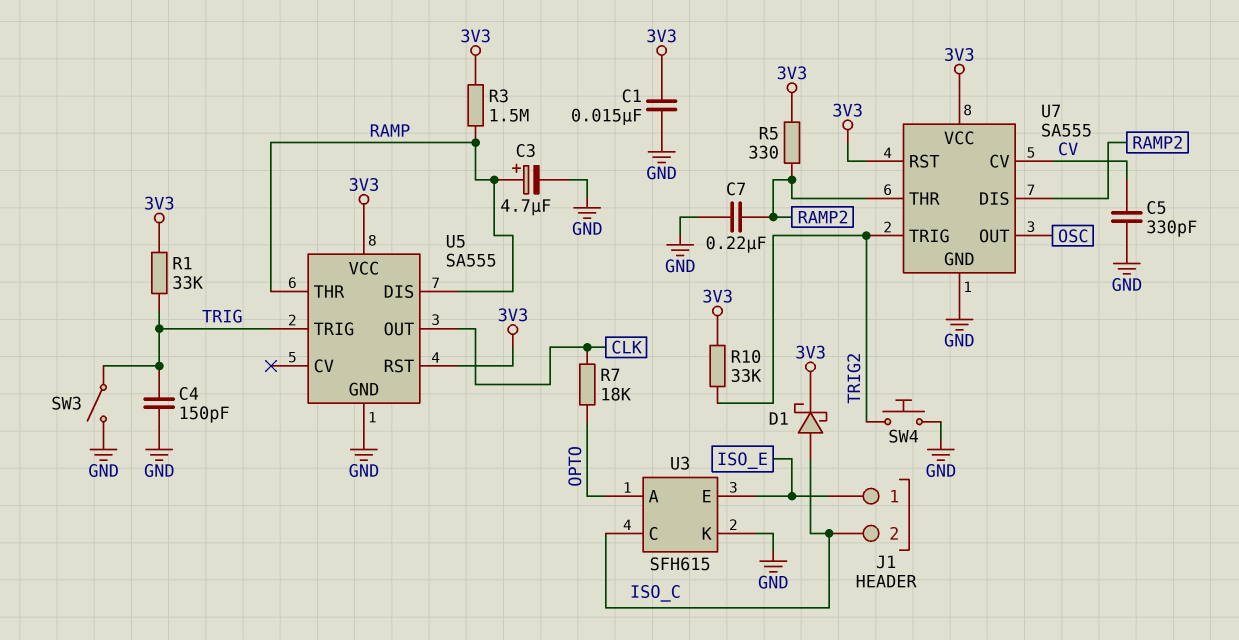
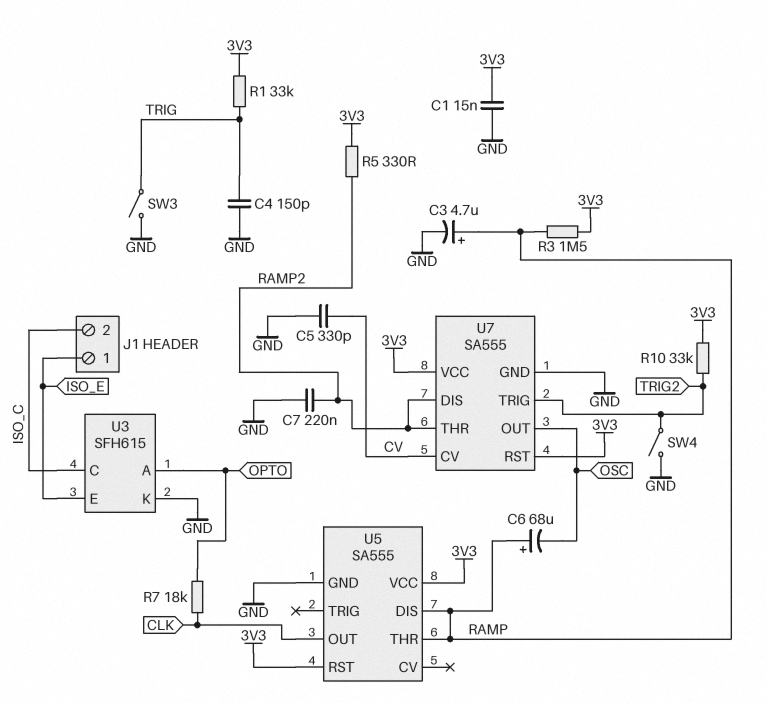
C6: none -> 68uF (plus RAMP, minus OSC)
D1: schottky (A ISO_C, K 3V3) -> none
SW4: button (GND, TRIG2) -> switch (GND, TRIG2)
U5 pin TRIG: TRIG -> none

